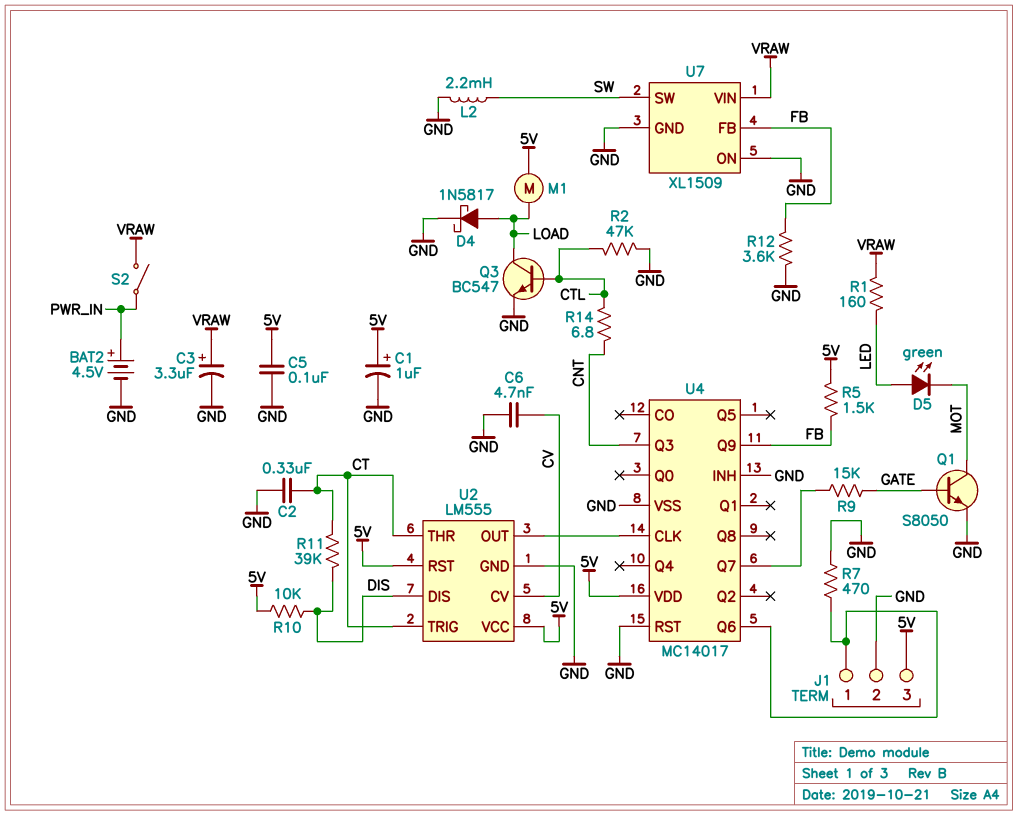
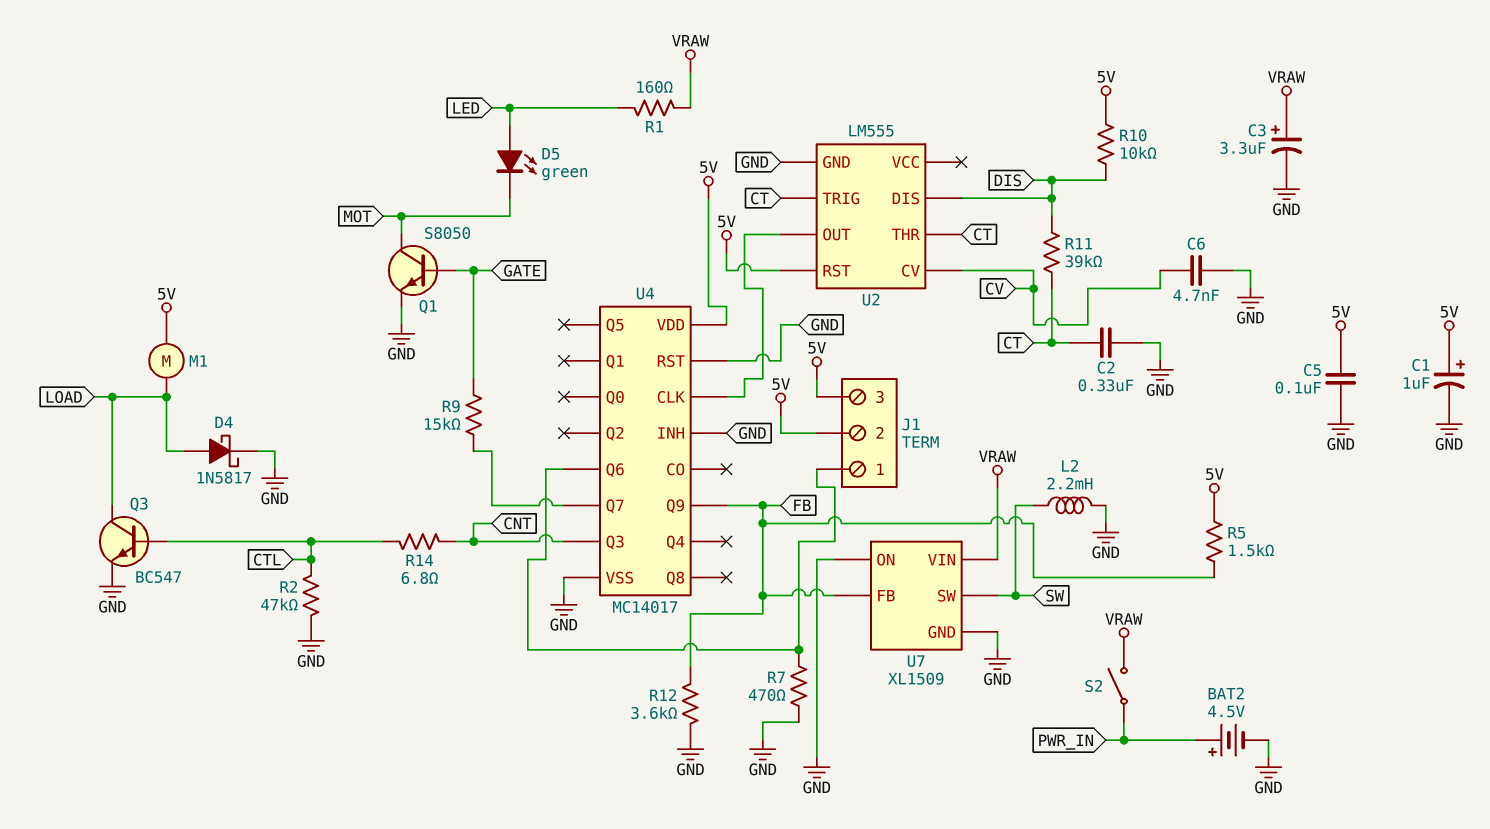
J1 pin 2: GND -> 5V
U2 pin VCC: 5V -> none

